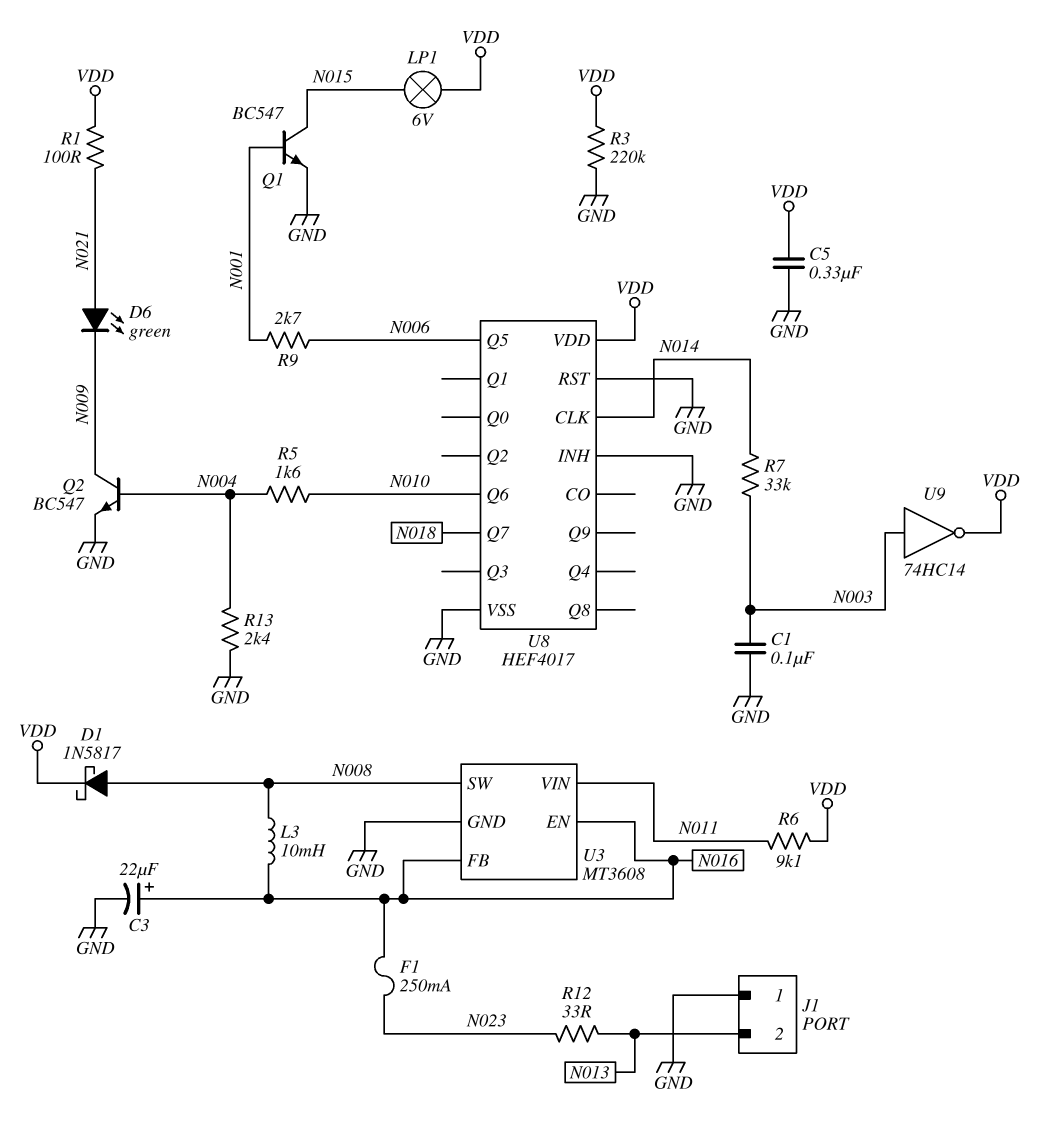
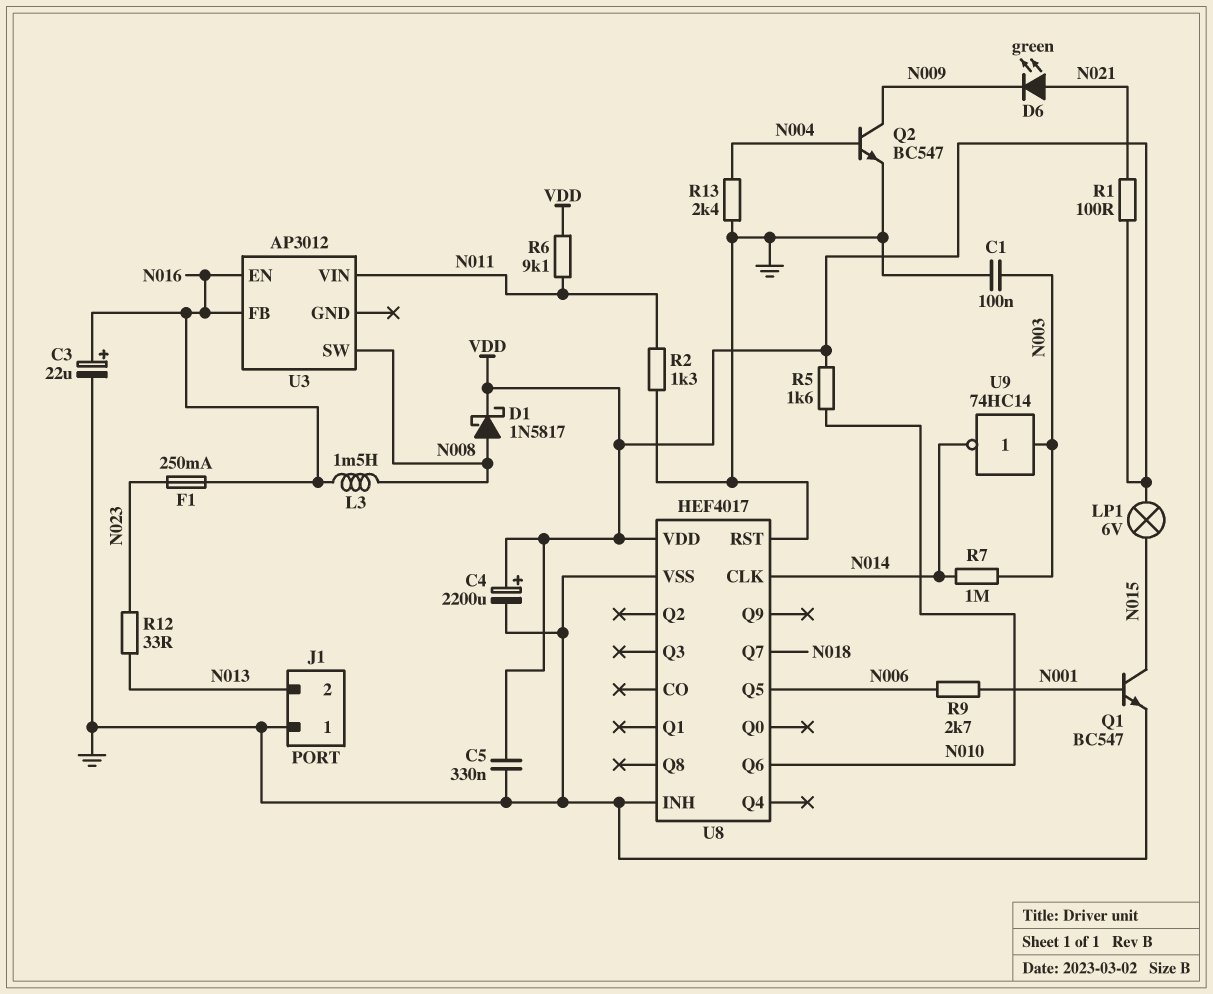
C4: none -> 2200uF (plus VDD, minus GND)
L3: 10mH (N008, N016) -> 1.5mH (N008, N016)
R2: none -> 1.3k (GND, N011)
R3: 220k (GND, VDD) -> none
R5: 1.6k (N004, N010) -> 1.6k (N010, VDD)
R7: 33k (N003, N014) -> 1M (N003, N014)
U3: MT3608 -> AP3012
U3 pin GND: GND -> none
U9: NOT 74HC14 (in N003, out VDD) -> NOT 74HC14 (in N003, out N014)

